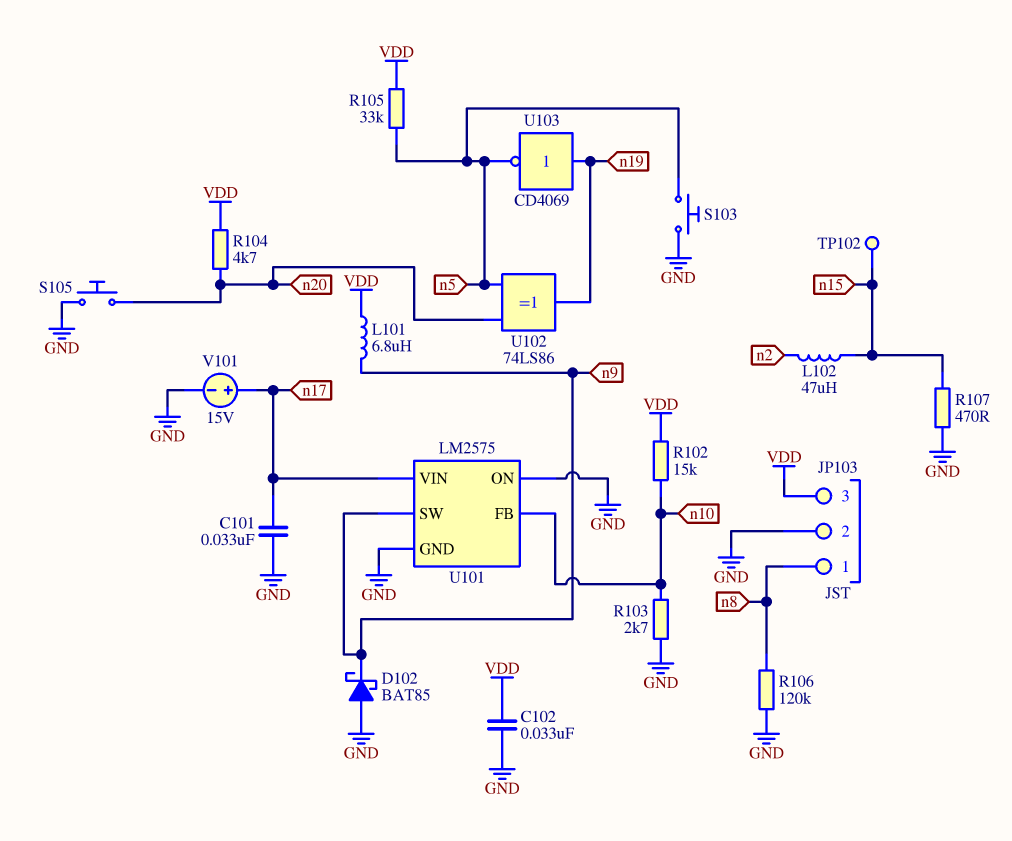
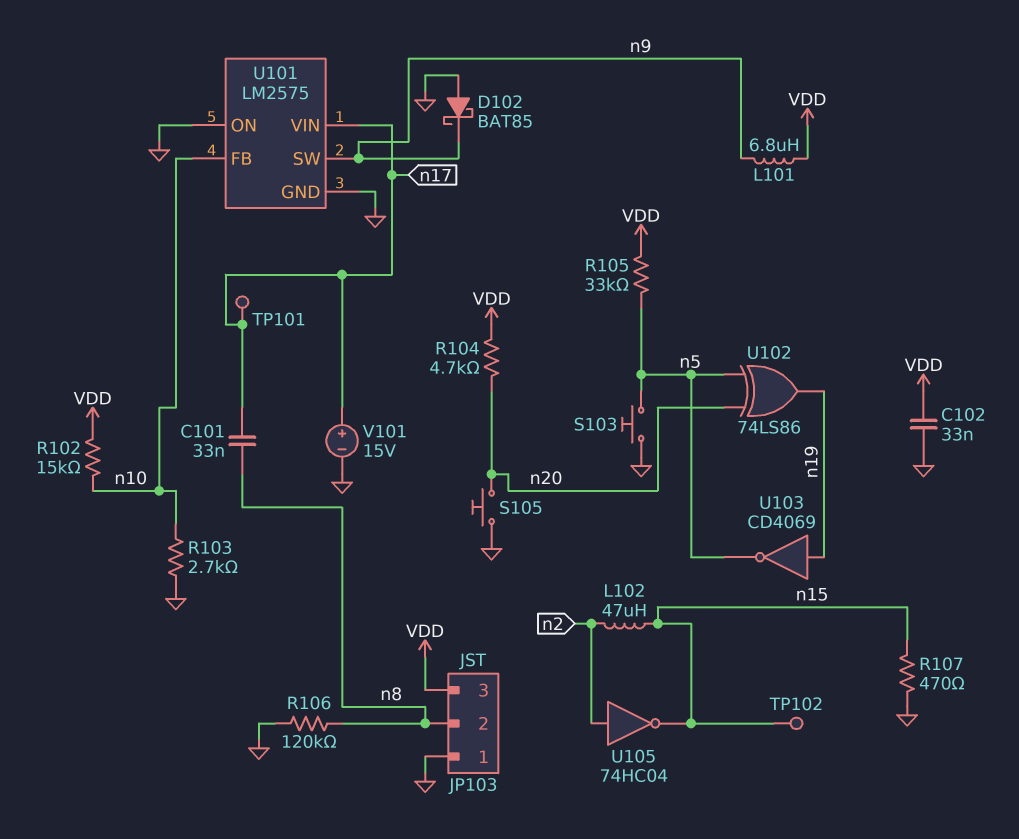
C101: 33nF (GND, n17) -> 33nF (n8, n17)
JP103 pin 1: n8 -> GND
JP103 pin 2: GND -> n8
TP101: none -> test point (n17)
U105: none -> NOT 74HC04 (in n2, out n15)

